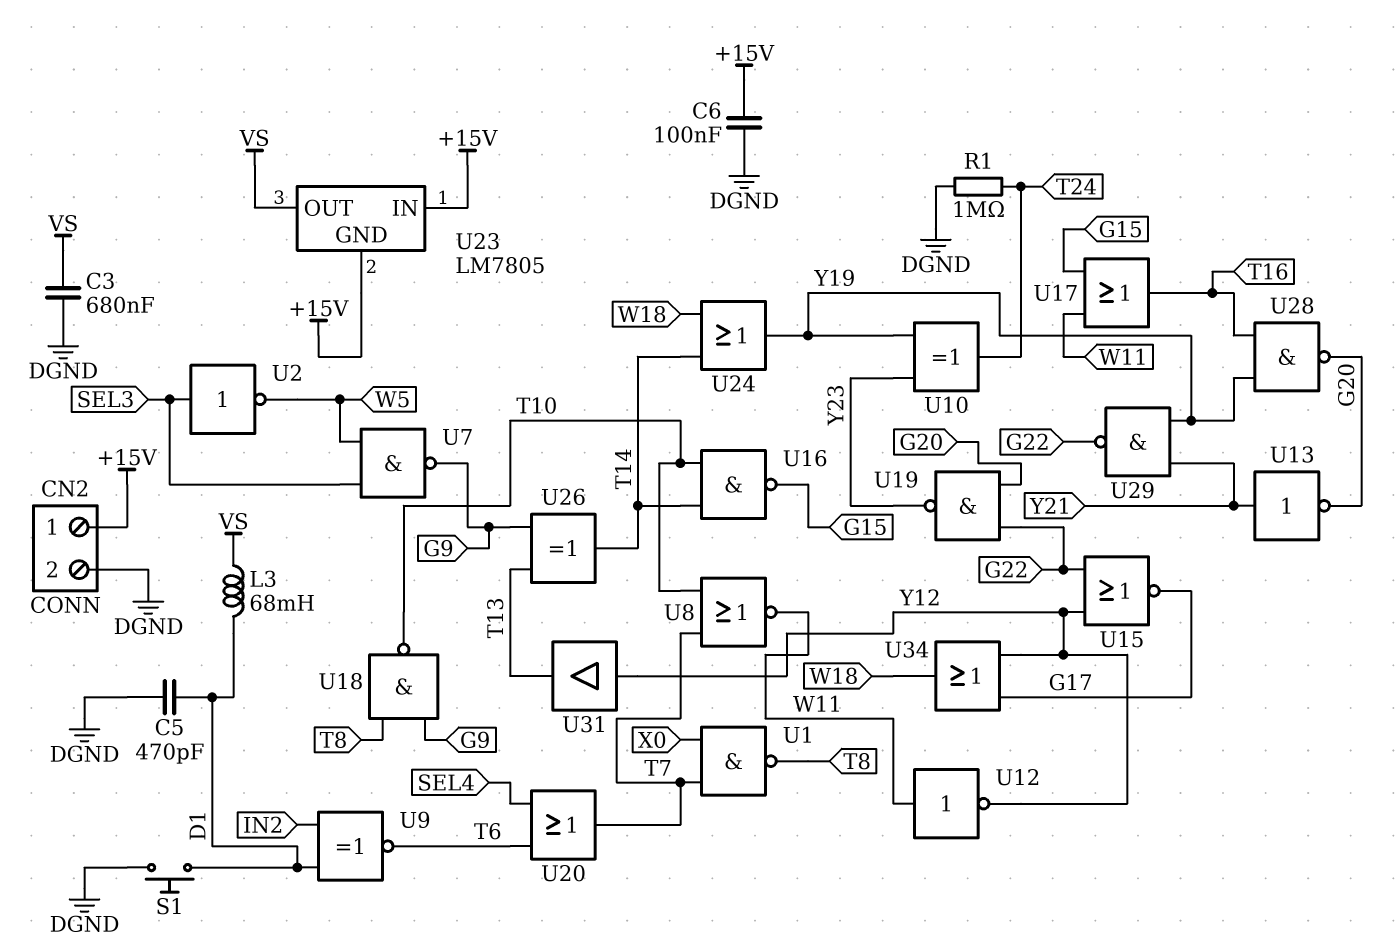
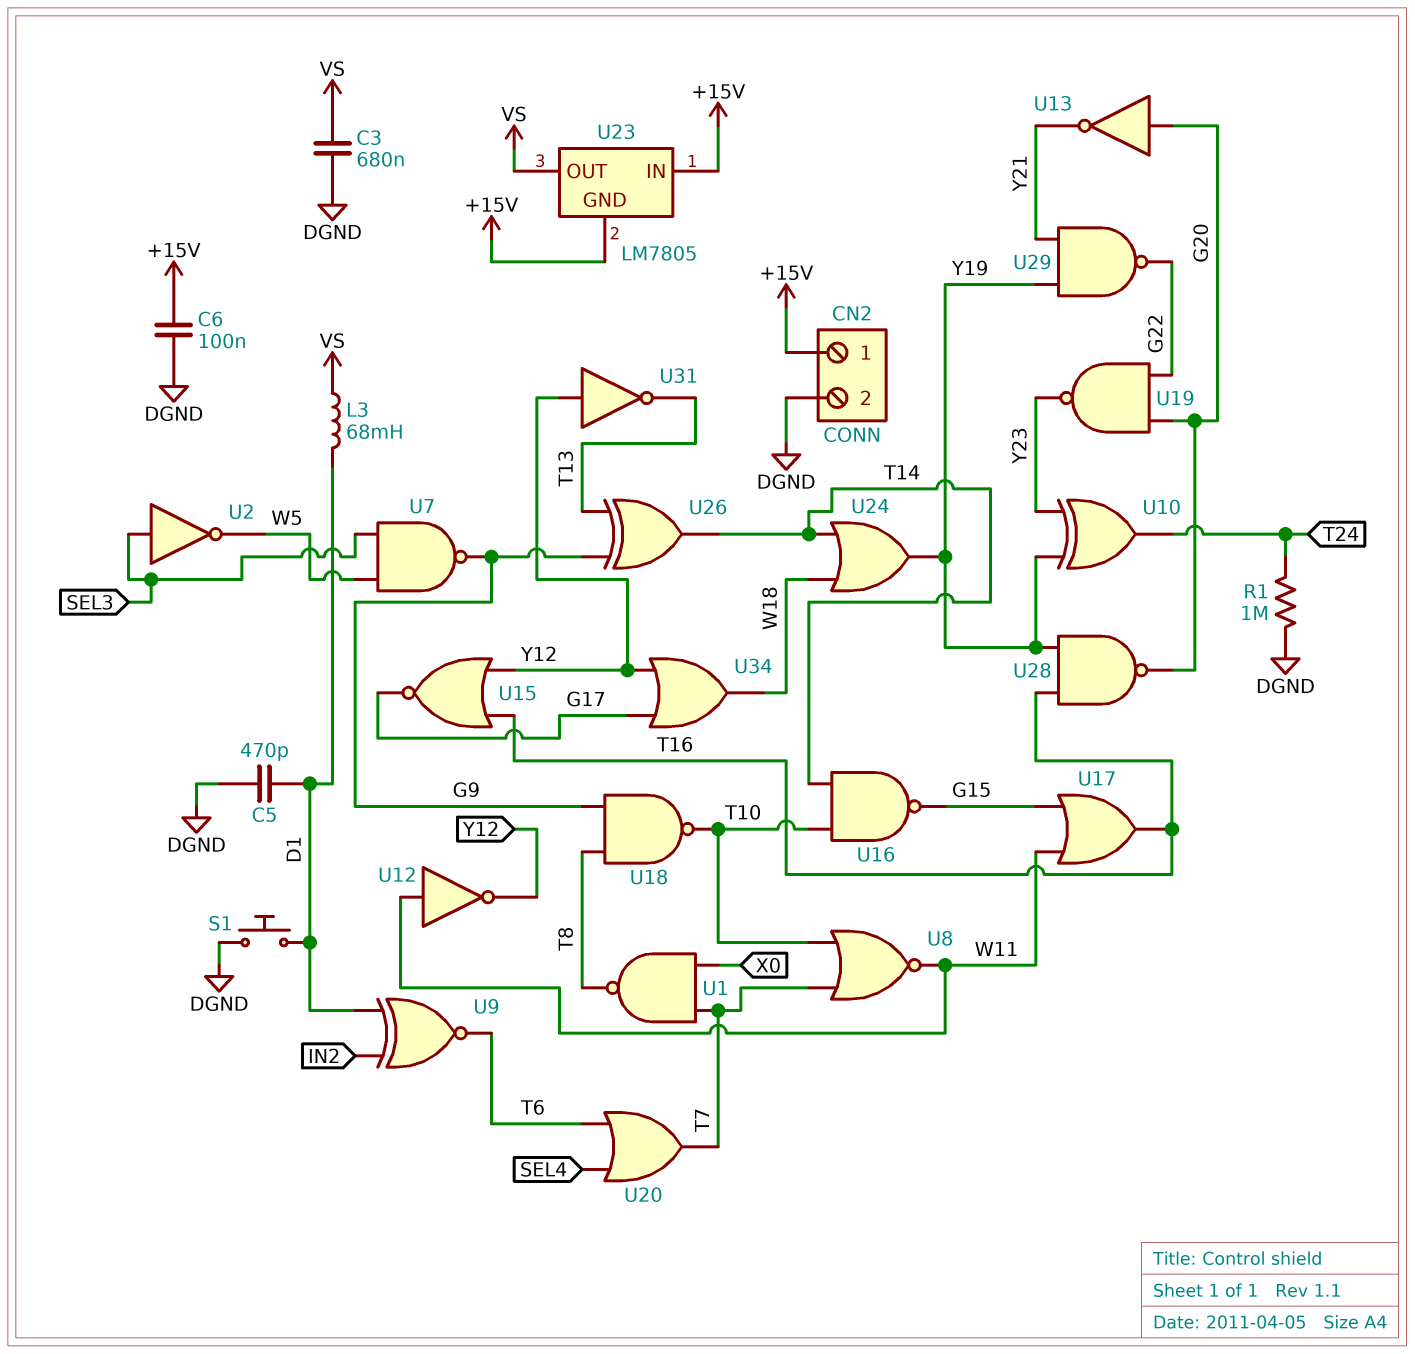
U13: NOT (in Y21, out G20) -> NOT (in G20, out Y21)
U15: NOR (in G22, in Y12, out G17) -> NOR (in T16, in Y12, out G17)
U31: buffer (in Y12, out T13) -> NOT (in Y12, out T13)

